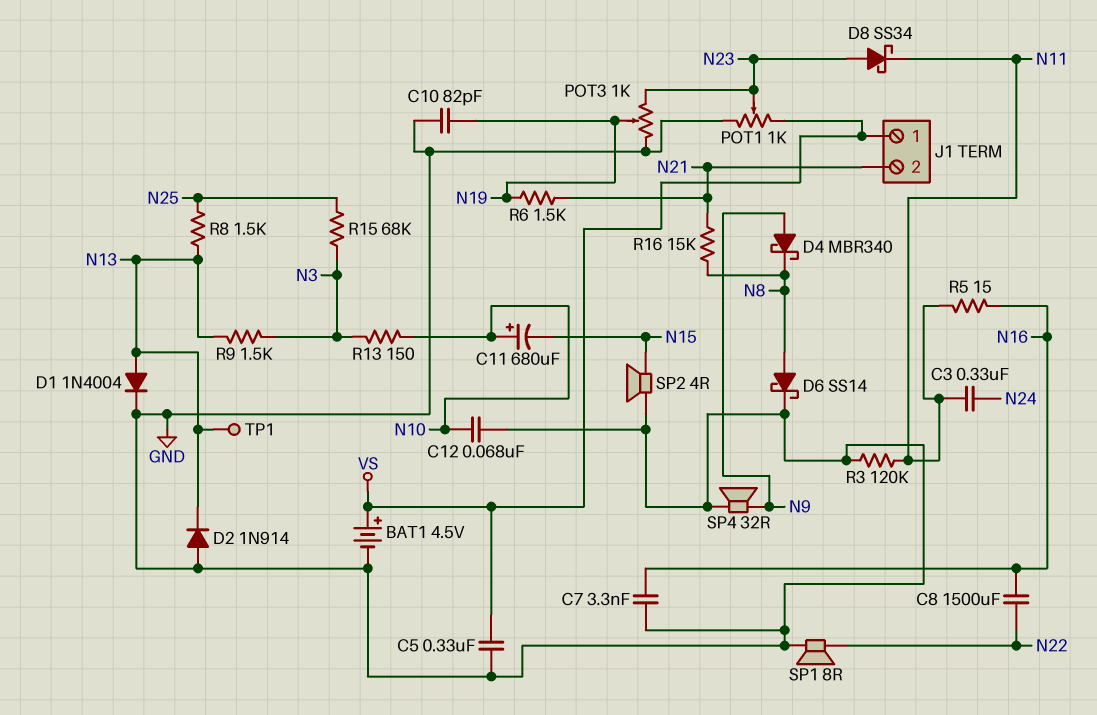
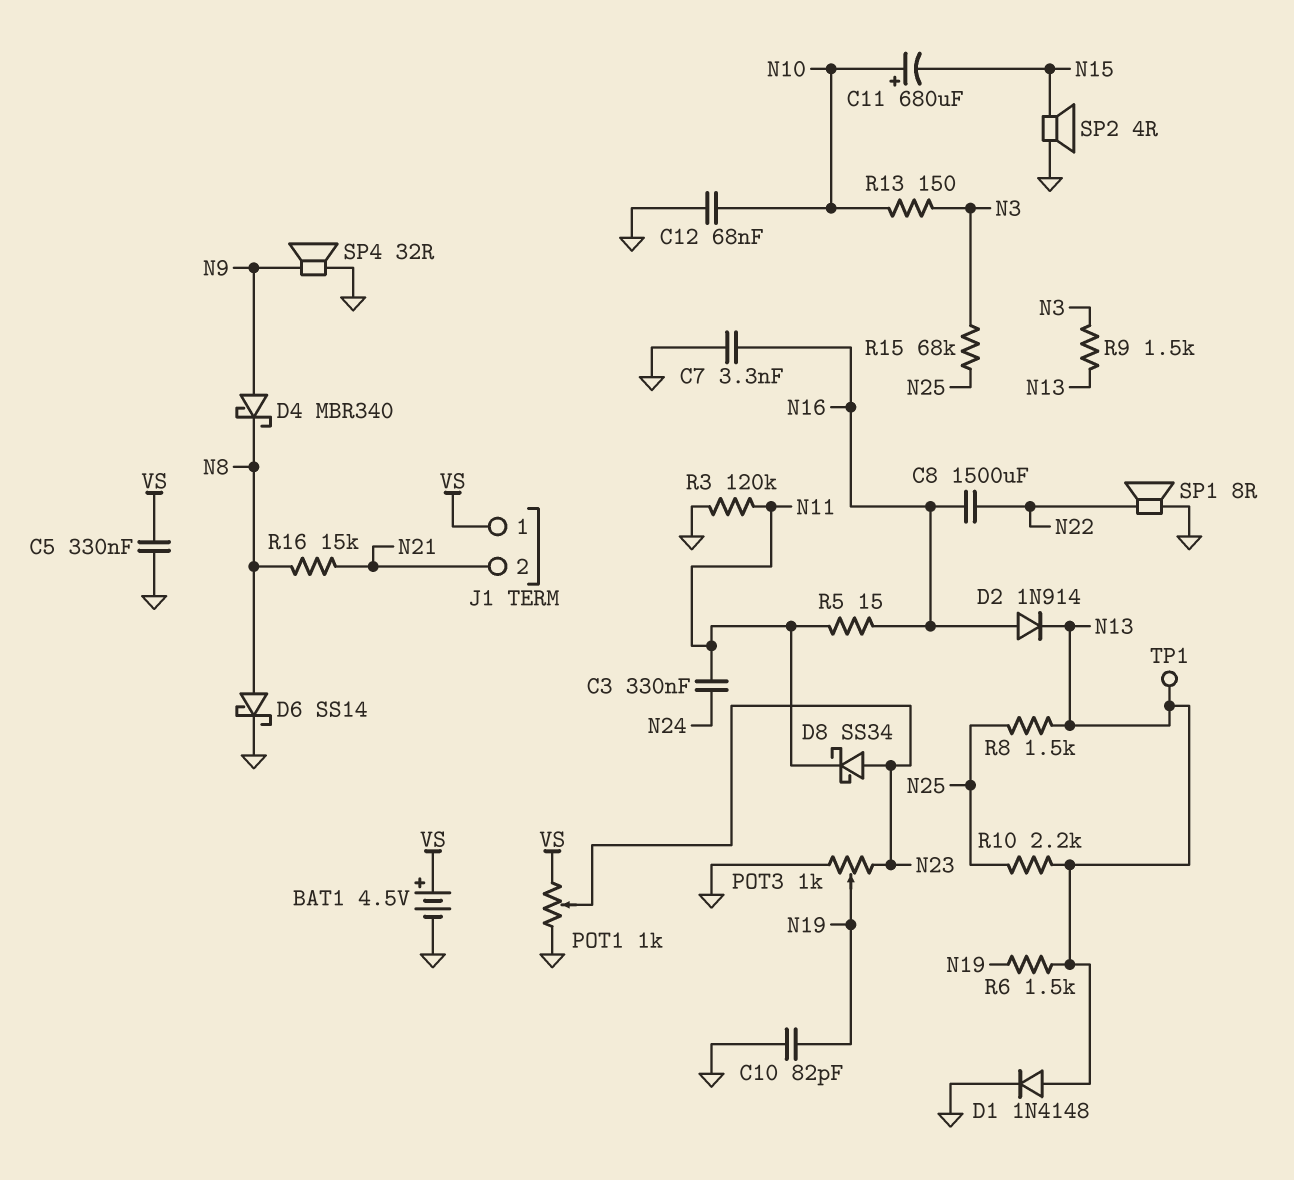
D1: diode 1N4004 (A N13, K GND) -> diode 1N4148 (A N13, K GND)
D2: diode 1N914 (A GND, K N13) -> diode 1N914 (A N16, K N13)
R6: 1.5k (N19, N21) -> 1.5k (N13, N19)
R10: none -> 2.2k (N13, N25)

